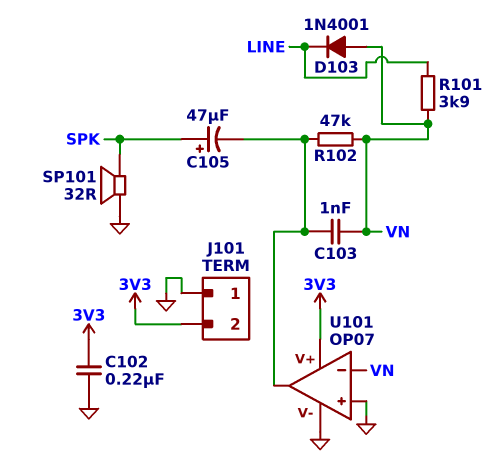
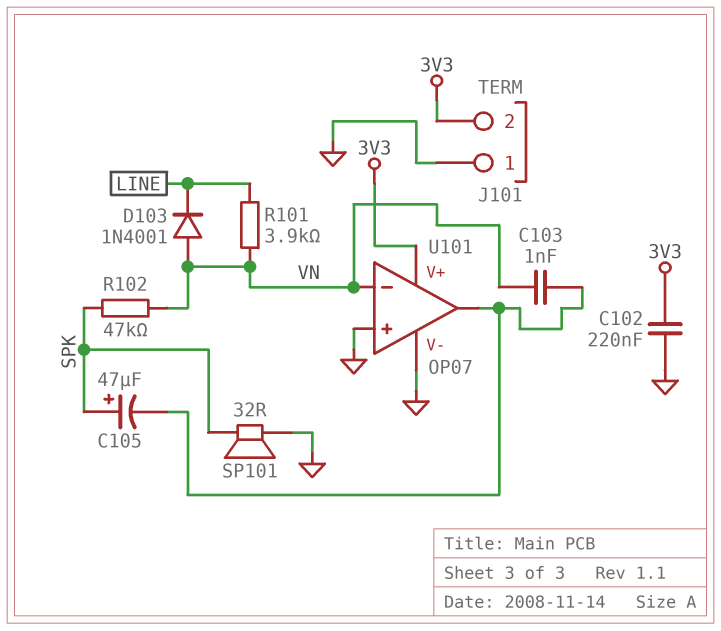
R102: 47k (U101/out, VN) -> 47k (SPK, VN)

